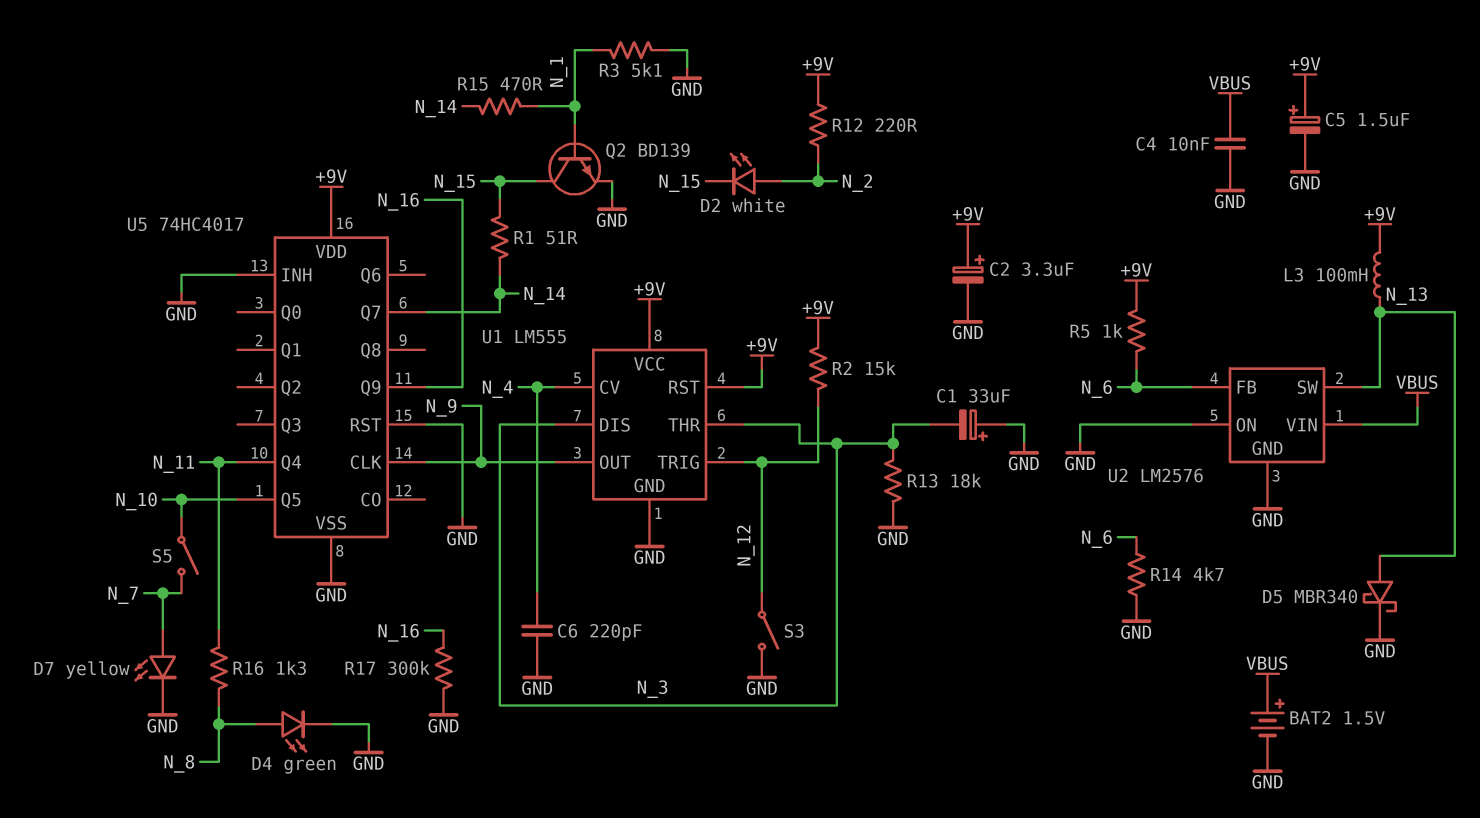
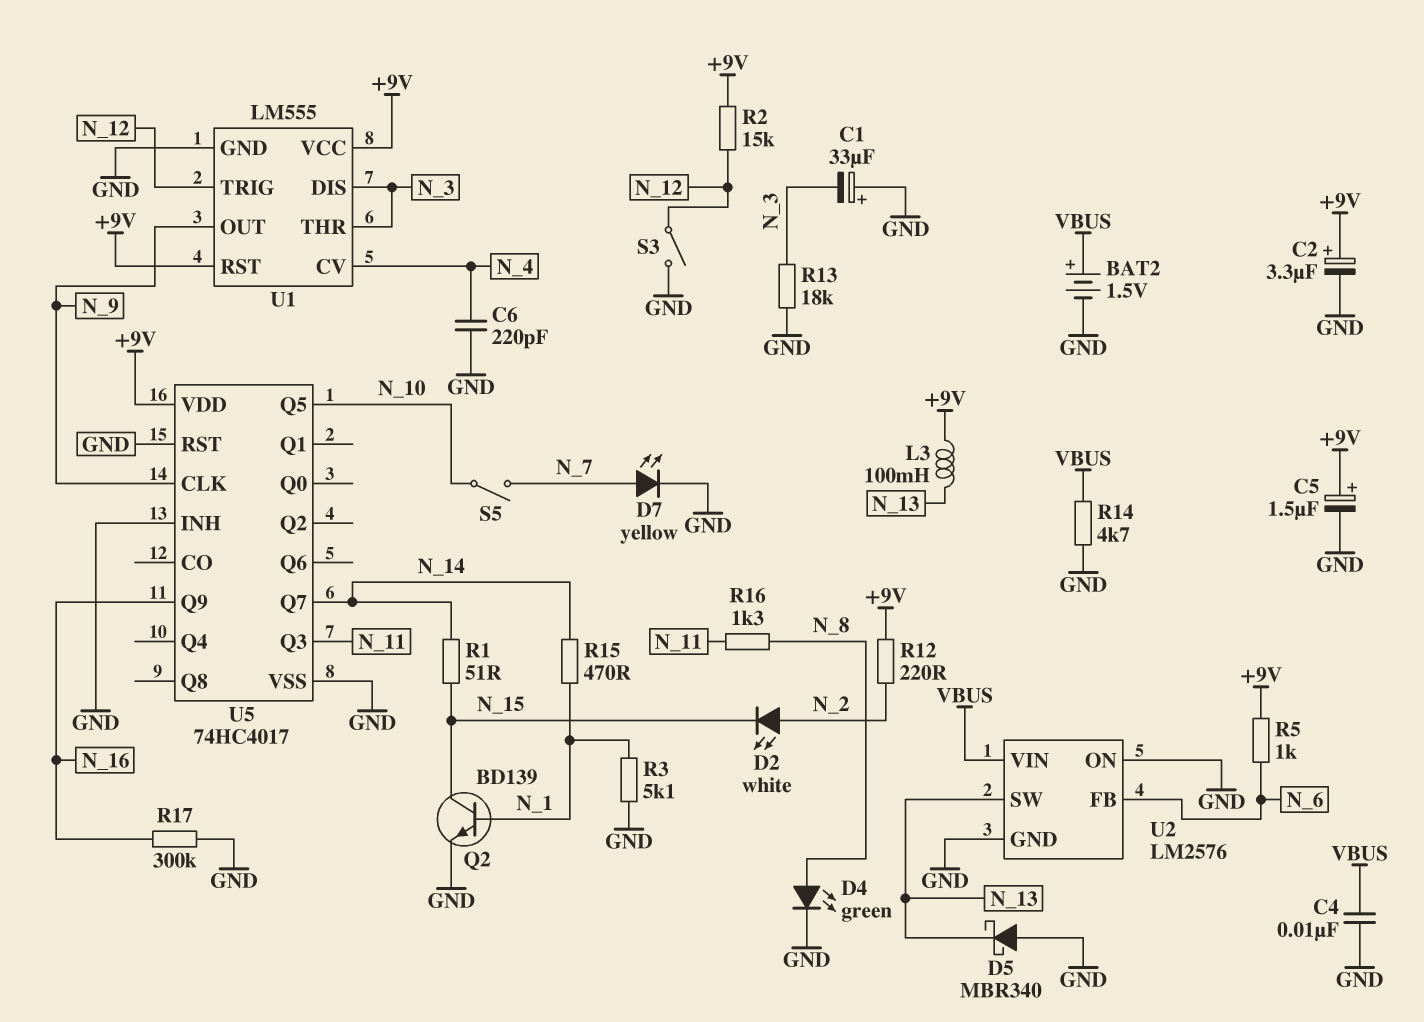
D5: schottky MBR340 (A N_13, K GND) -> schottky MBR340 (A GND, K N_13)
R14: 4.7k (GND, N_6) -> 4.7k (GND, VBUS)
U5 pin Q3: none -> N_11
U5 pin Q4: N_11 -> none

